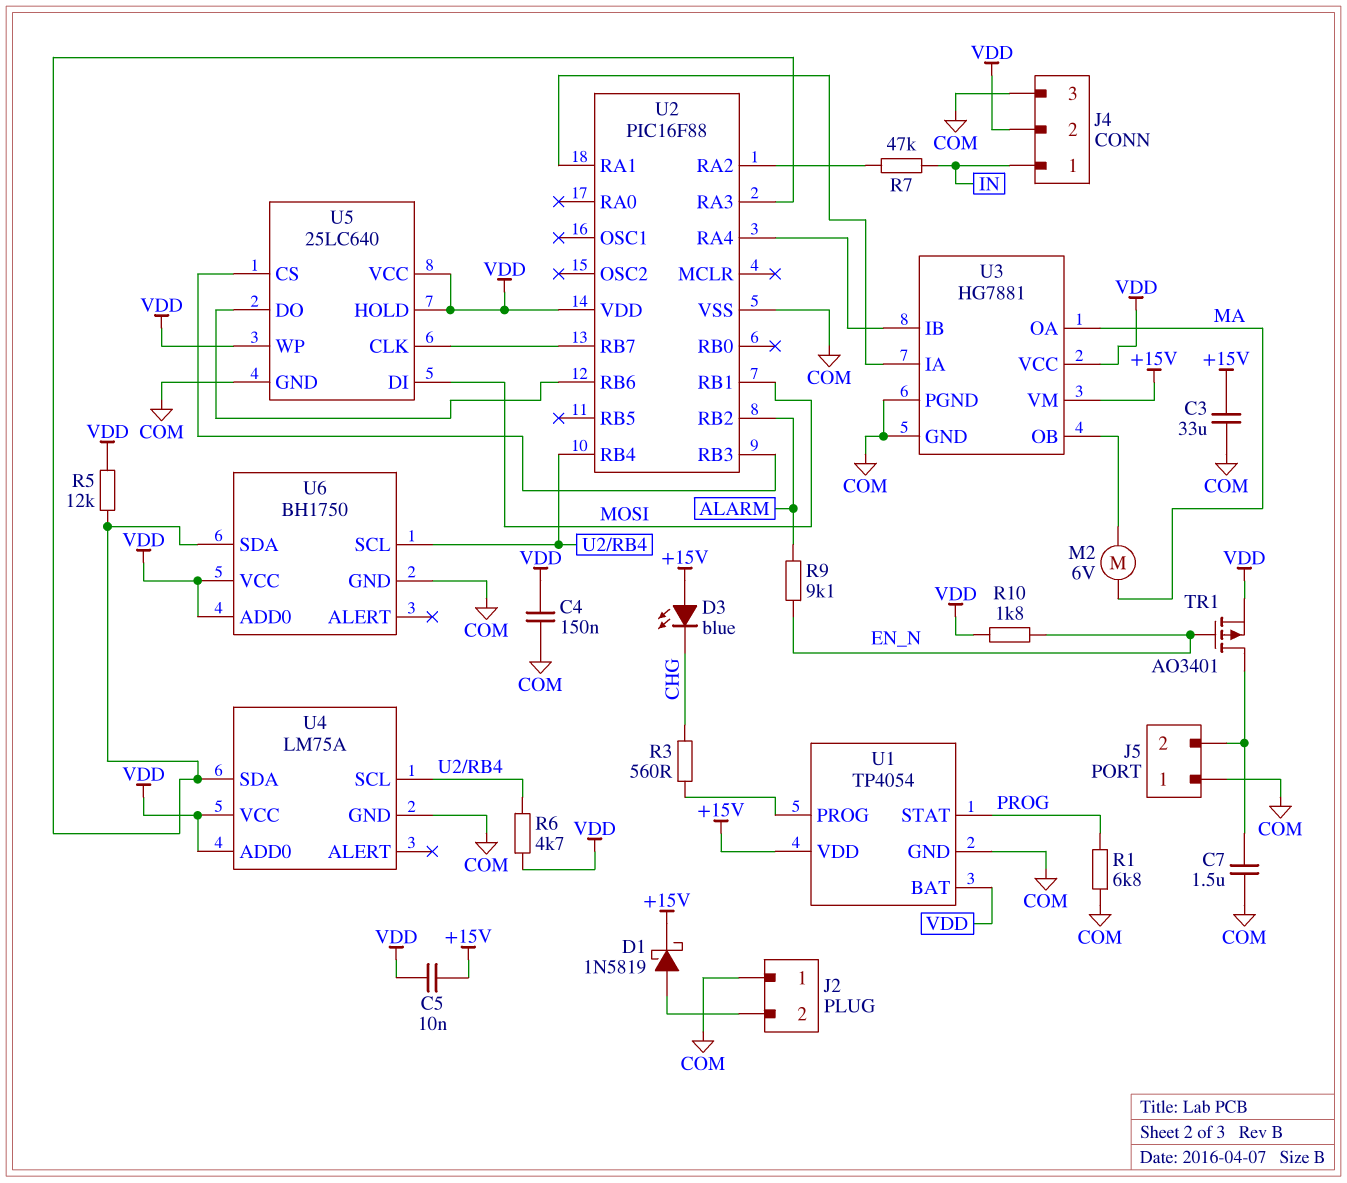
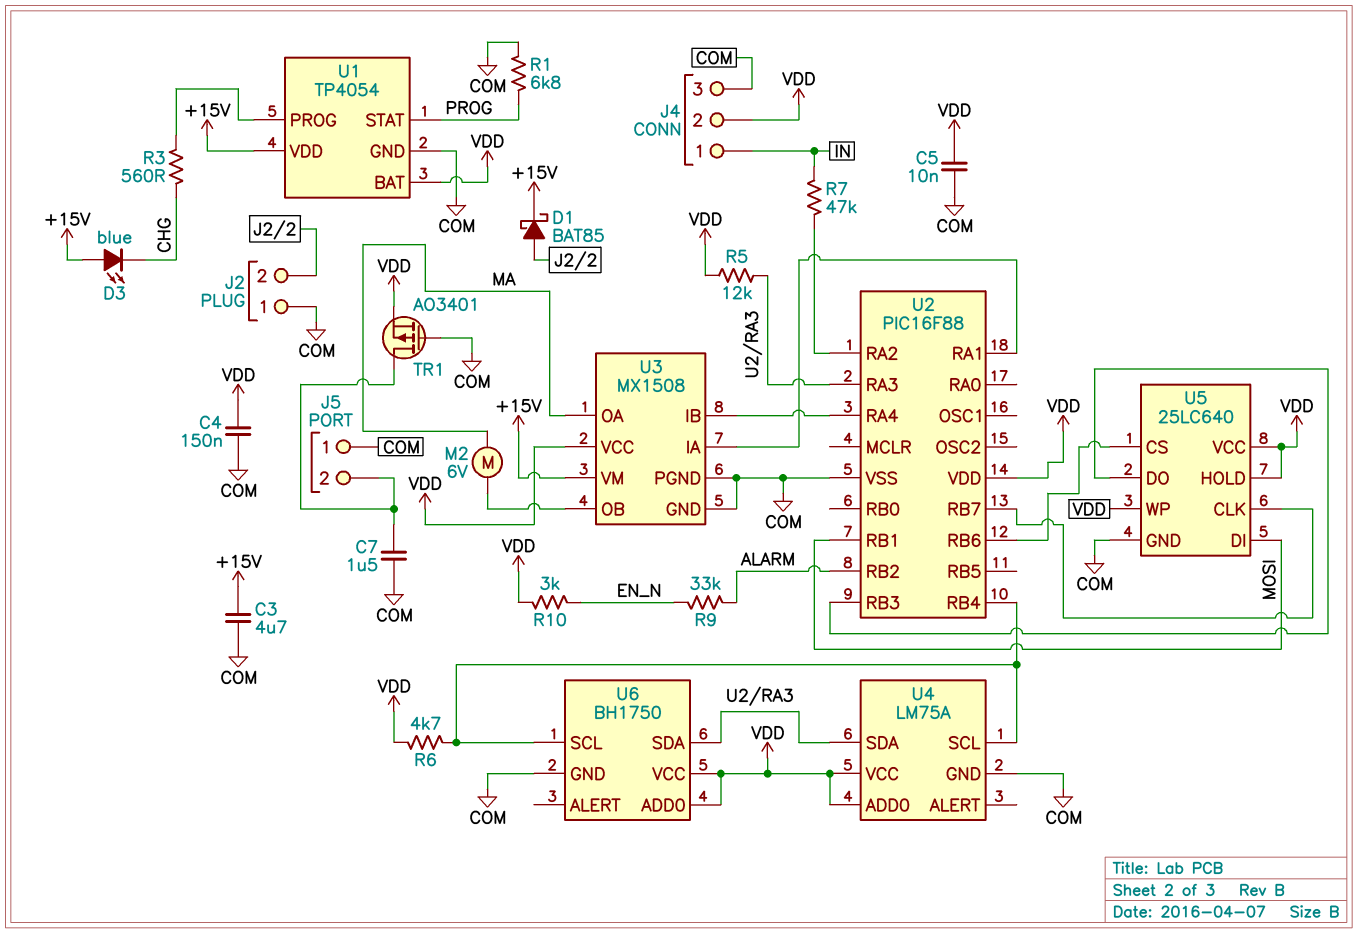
C3: 33uF (+15V, COM) -> 4.7uF (+15V, COM)
C5: 10nF (+15V, VDD) -> 10nF (COM, VDD)
D1: schottky 1N5819 (A J2/2, K +15V) -> schottky BAT85 (A J2/2, K +15V)
R9: 9.1k (ALARM, EN_N) -> 33k (ALARM, EN_N)
R10: 1.8k (EN_N, VDD) -> 3k (EN_N, VDD)
TR1: PMOS AO3401 (G EN_N, D J5/2, S VDD) -> PMOS AO3401 (G COM, D J5/2, S VDD)
U3: HG7881 -> MX1508
U5 pin CS: U2/RB3 -> U2/RB6
U5 pin DO: U2/RB6 -> U2/RB3

